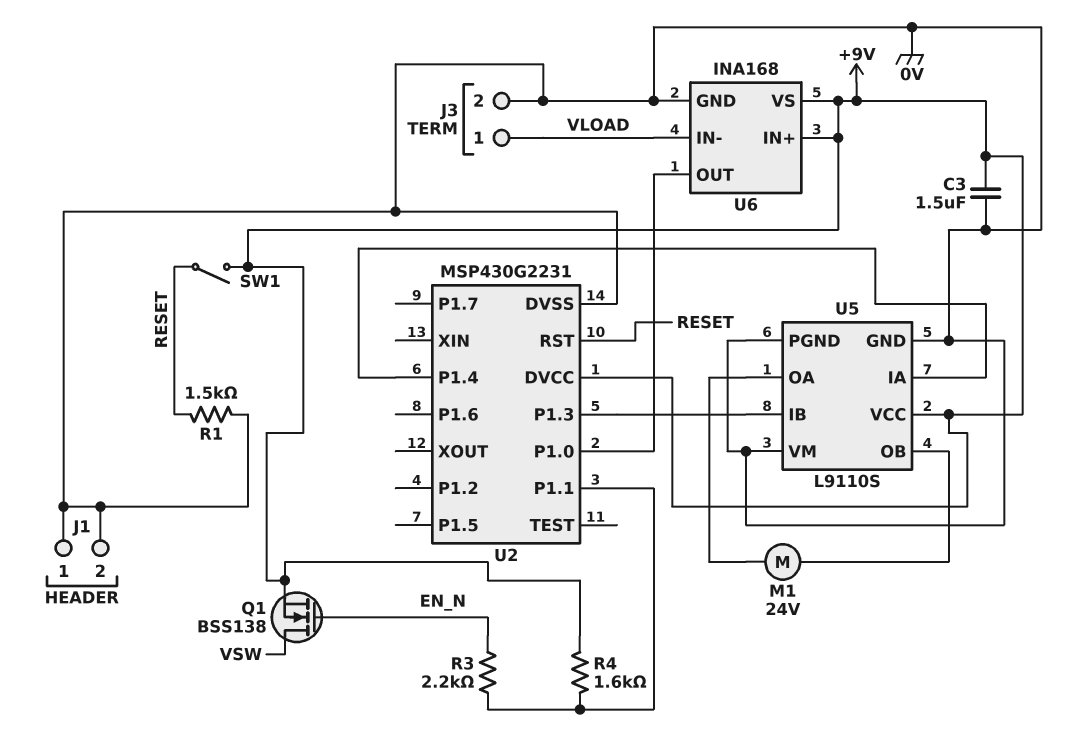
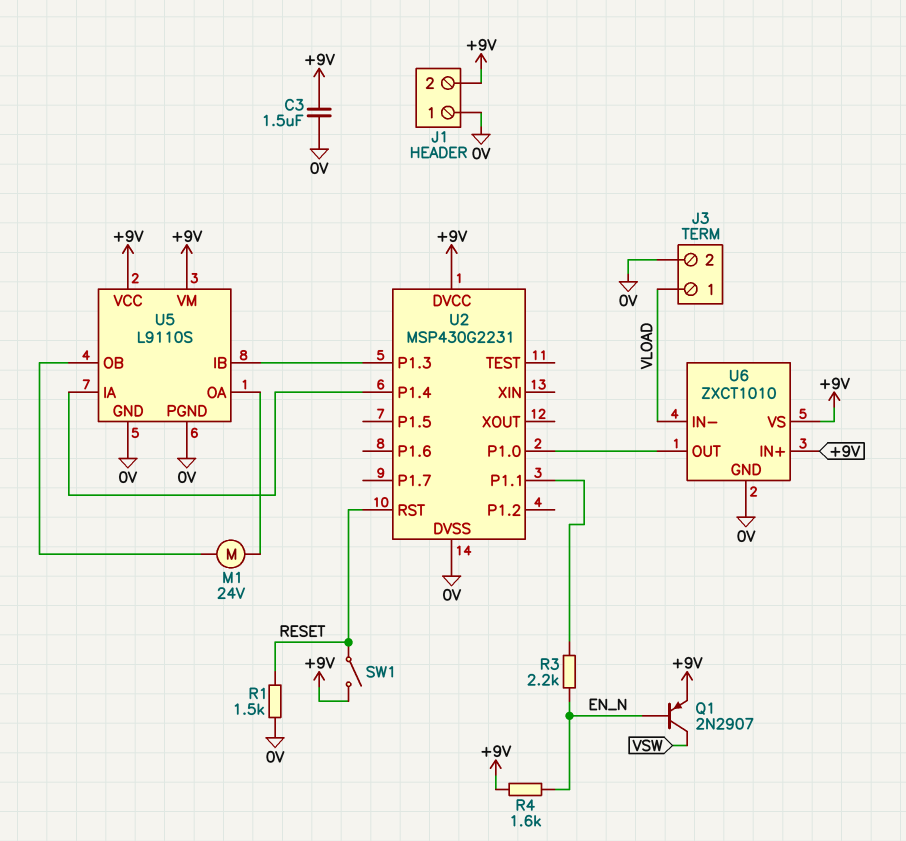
J1 pin 2: 0V -> +9V
Q1: NMOS BSS138 (G EN_N, D VSW, S +9V) -> PNP 2N2907 (B EN_N, C VSW, E +9V)
R4: 1.6k (+9V, U2/P1.1) -> 1.6k (+9V, EN_N)
U5 pin VM: 0V -> +9V
U6: INA168 -> ZXCT1010

